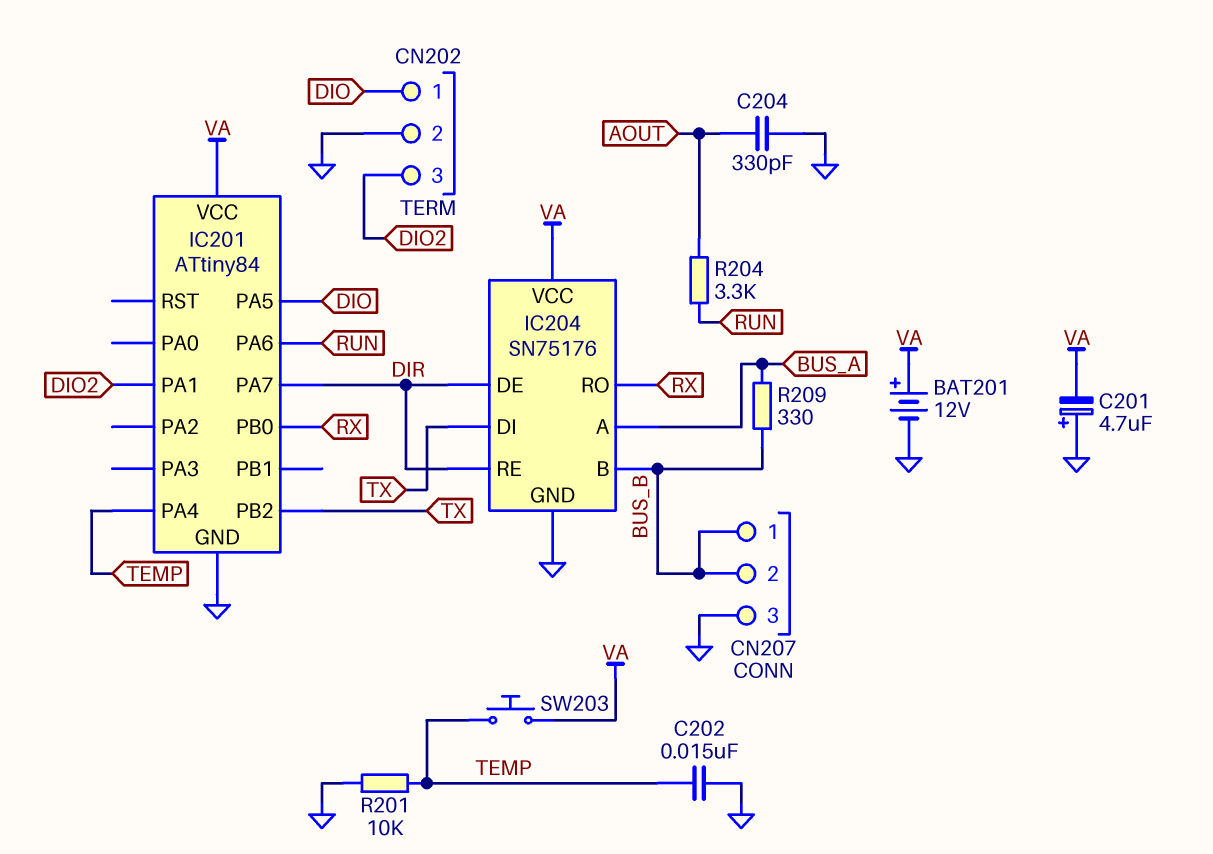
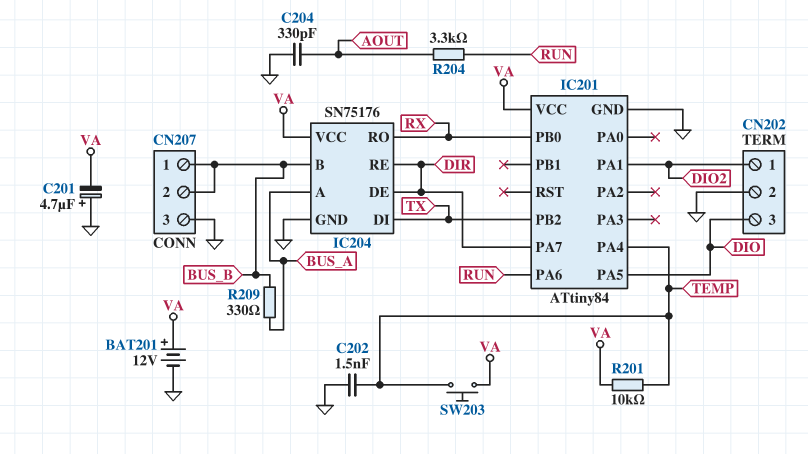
C202: 15nF (GND, TEMP) -> 1.5nF (GND, TEMP)
CN202 pin 1: DIO -> DIO2
CN202 pin 3: DIO2 -> DIO
R201: 10k (GND, TEMP) -> 10k (TEMP, VA)

